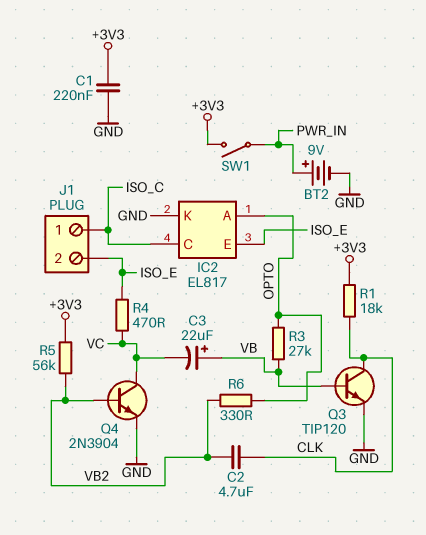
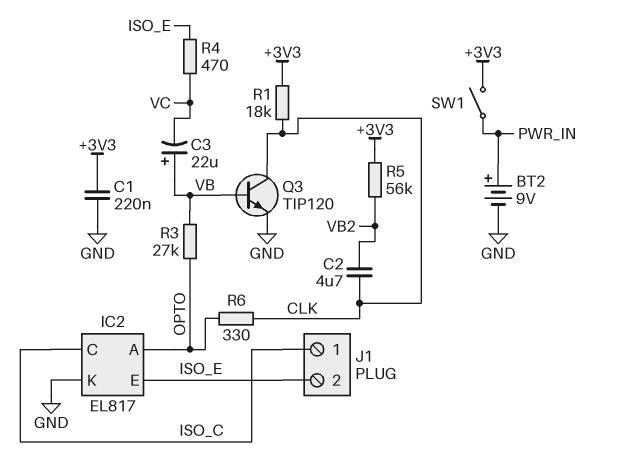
Q4: NPN 2N3904 (B VB2, C VC, E GND) -> none
R6: 330 (OPTO, VB2) -> 330 (CLK, OPTO)

